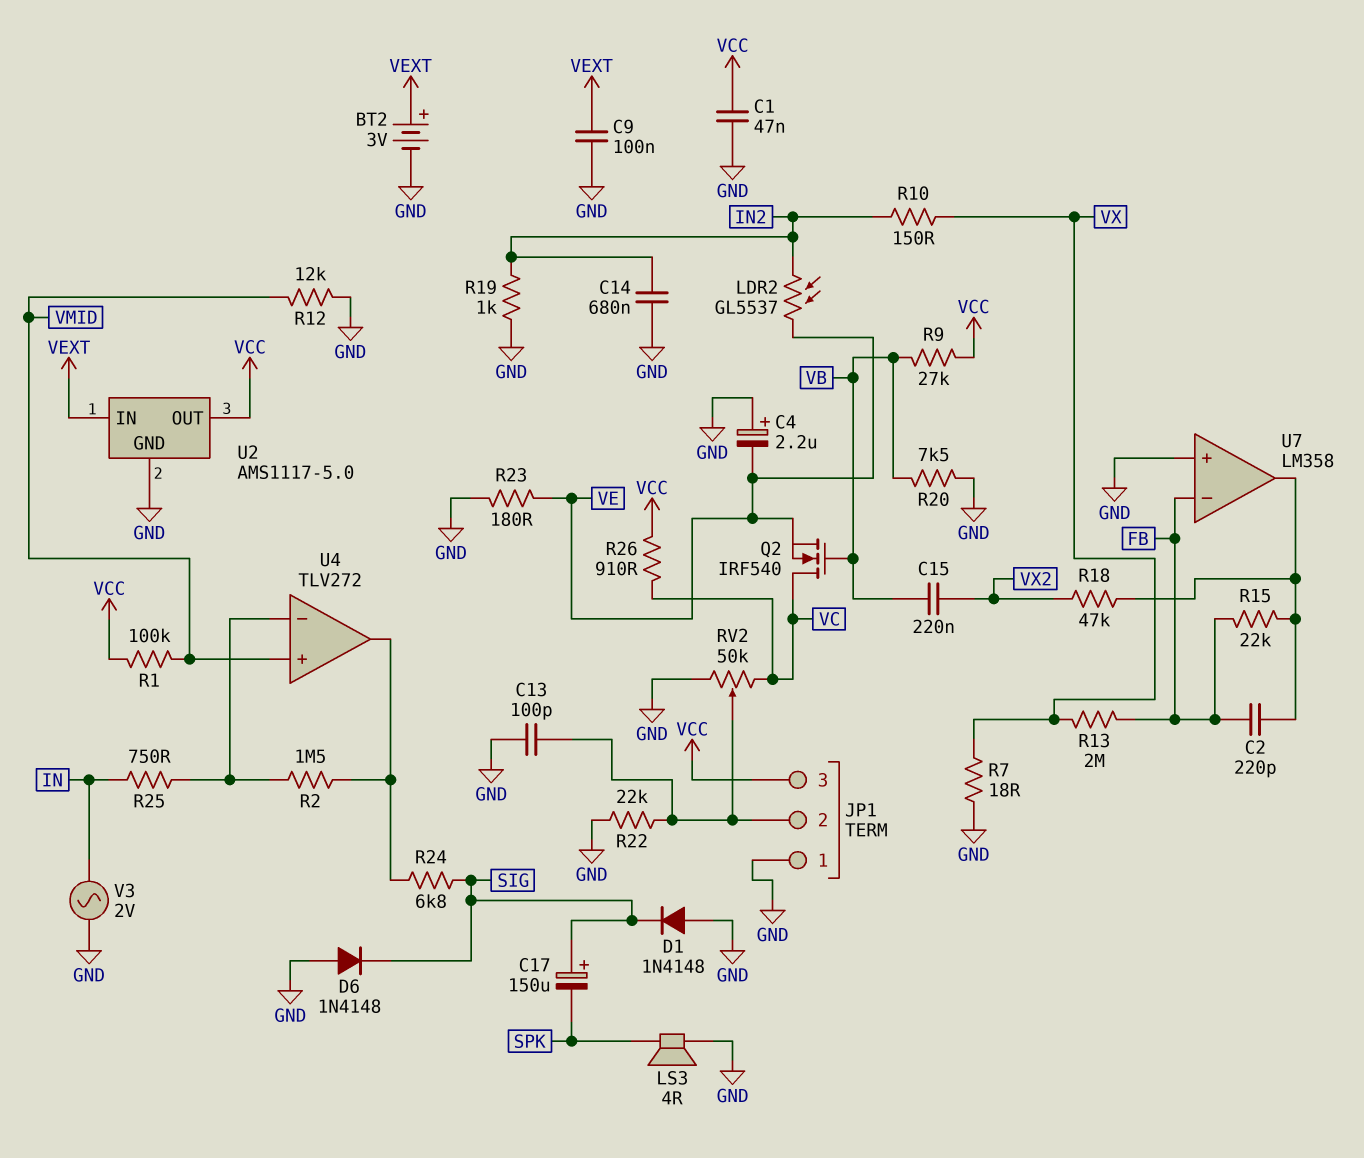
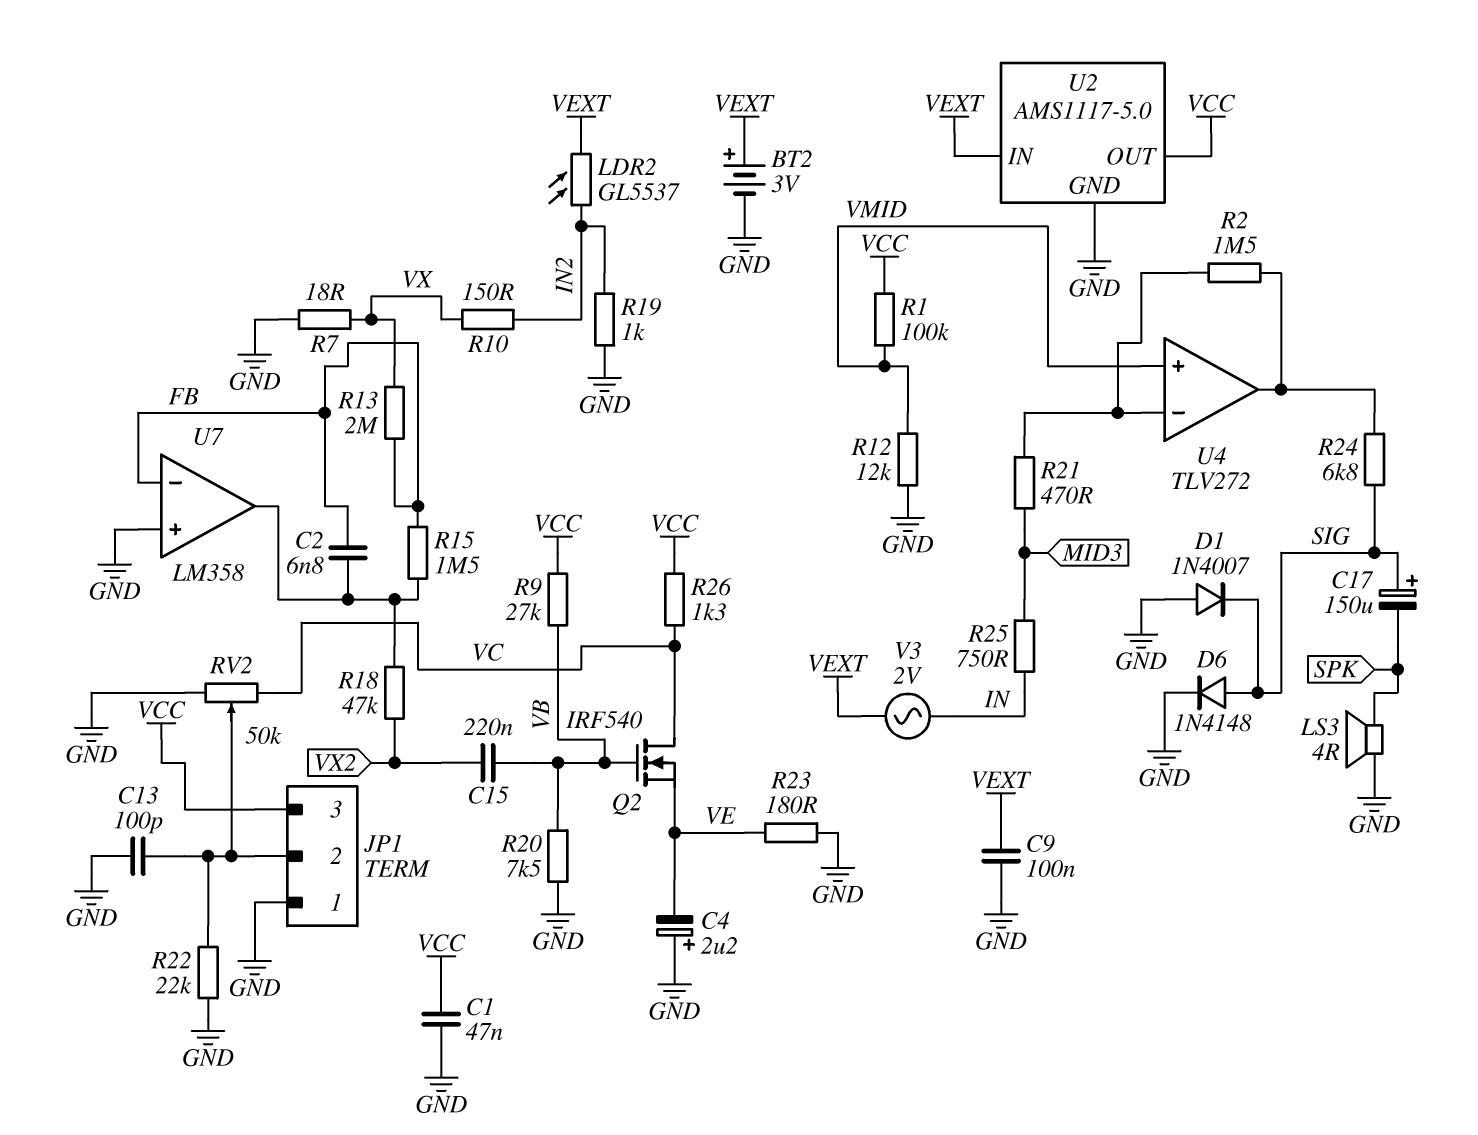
C2: 220pF (FB, U7/out) -> 6.8nF (FB, U7/out)
C14: 680nF (GND, IN2) -> none
D1: diode 1N4148 (A GND, K SIG) -> diode 1N4007 (A GND, K SIG)
D6: diode 1N4148 (A GND, K SIG) -> diode 1N4148 (A SIG, K GND)
LDR2: GL5537 (IN2, VE) -> GL5537 (IN2, VEXT)
R15: 22k (FB, U7/out) -> 1.5M (FB, U7/out)
R21: none -> 470 (MID3, U4/in-)
R25: 750 (IN, U4/in-) -> 750 (IN, MID3)
R26: 910 (VC, VCC) -> 1.3k (VC, VCC)
V3: AC 2V (GND, IN) -> AC 2V (IN, VEXT)

